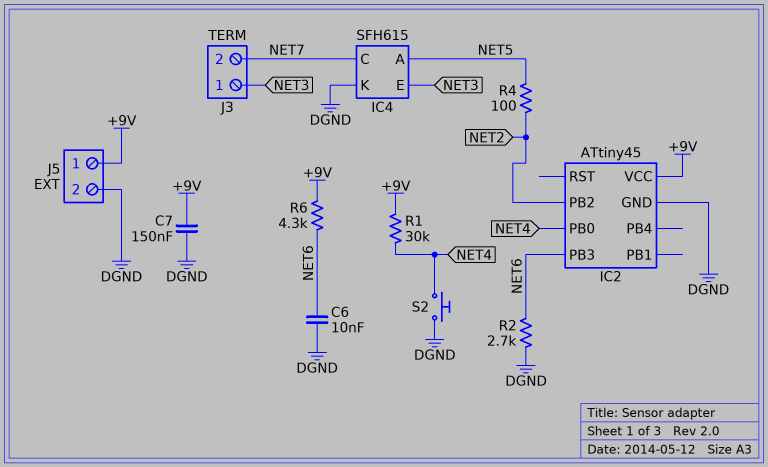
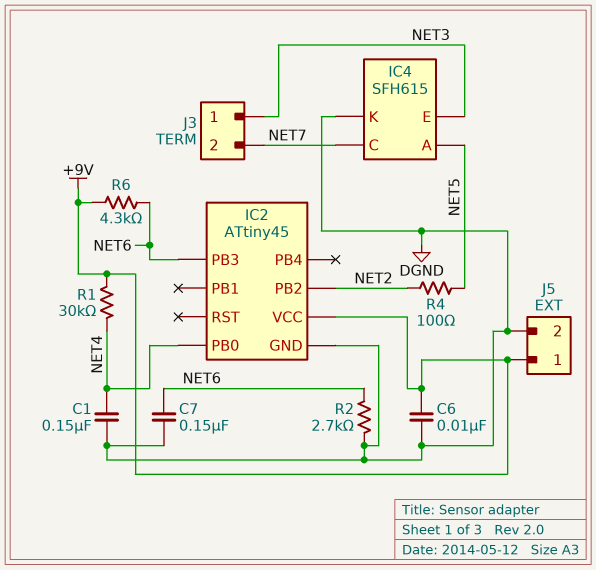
C1: none -> 150nF (DGND, NET4)
C6: 10nF (DGND, NET6) -> 10nF (+9V, DGND)
C7: 150nF (+9V, DGND) -> 150nF (DGND, NET6)
S2: button (DGND, NET4) -> none

